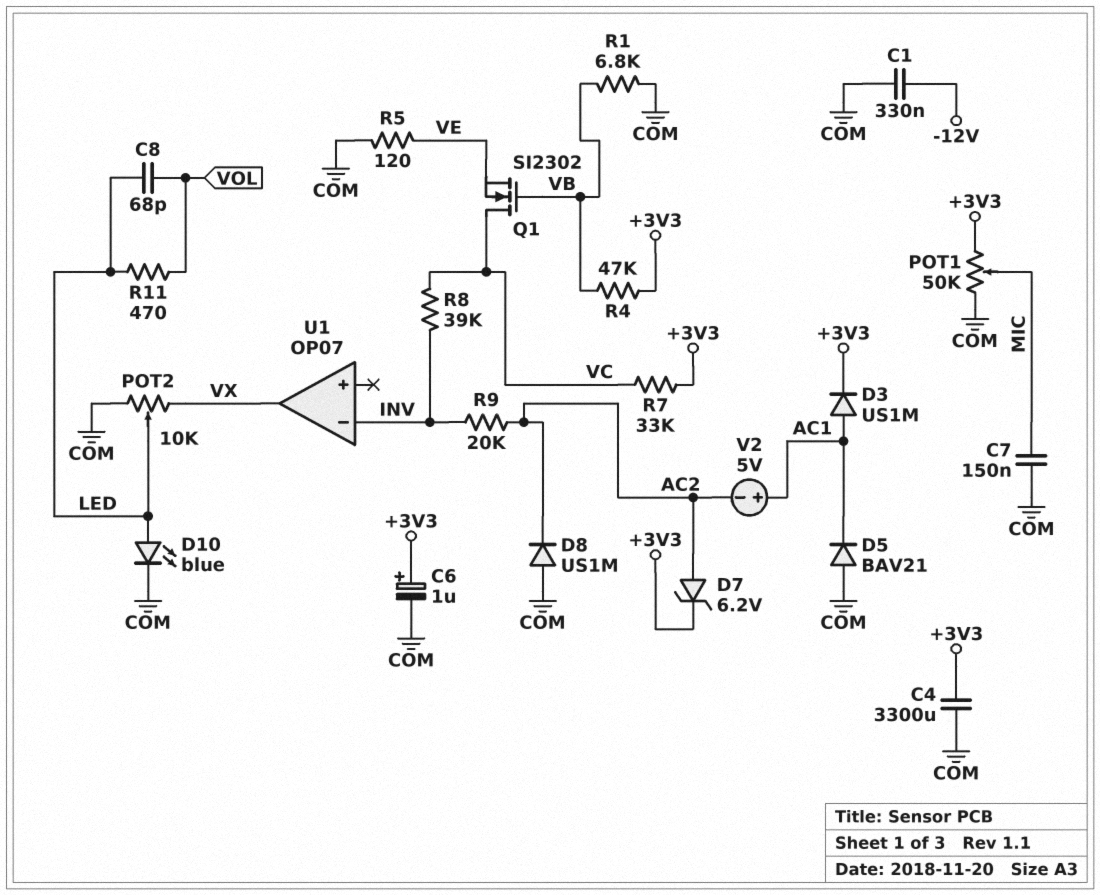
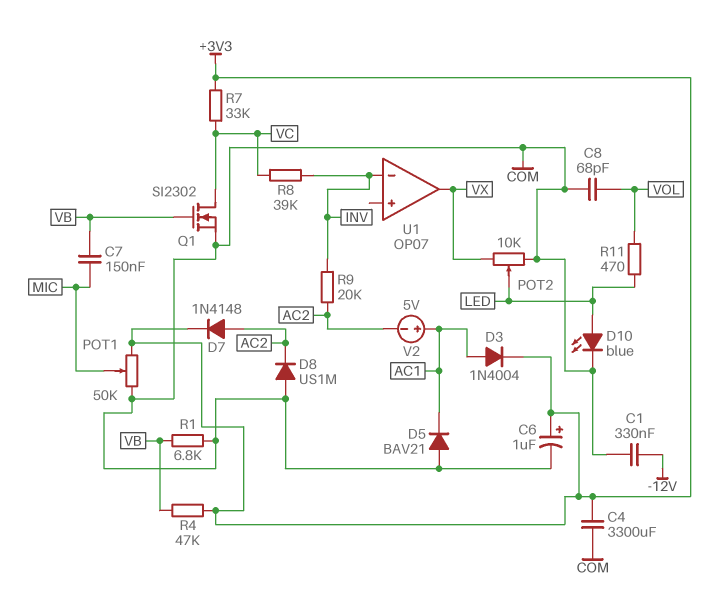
C7: 150nF (COM, MIC) -> 150nF (MIC, VB)
C8: 68pF (LED, VOL) -> 68pF (COM, VOL)
D3: diode US1M (A AC1, K +3V3) -> diode 1N4004 (A AC1, K +3V3)
D7: zener 6.2V (A AC2, K +3V3) -> diode 1N4148 (A AC2, K +3V3)
Q1: NMOS SI2302 (G VB, D VC, S VE) -> NMOS SI2302 (G VB, D VC, S COM)
R5: 120 (COM, VE) -> none

